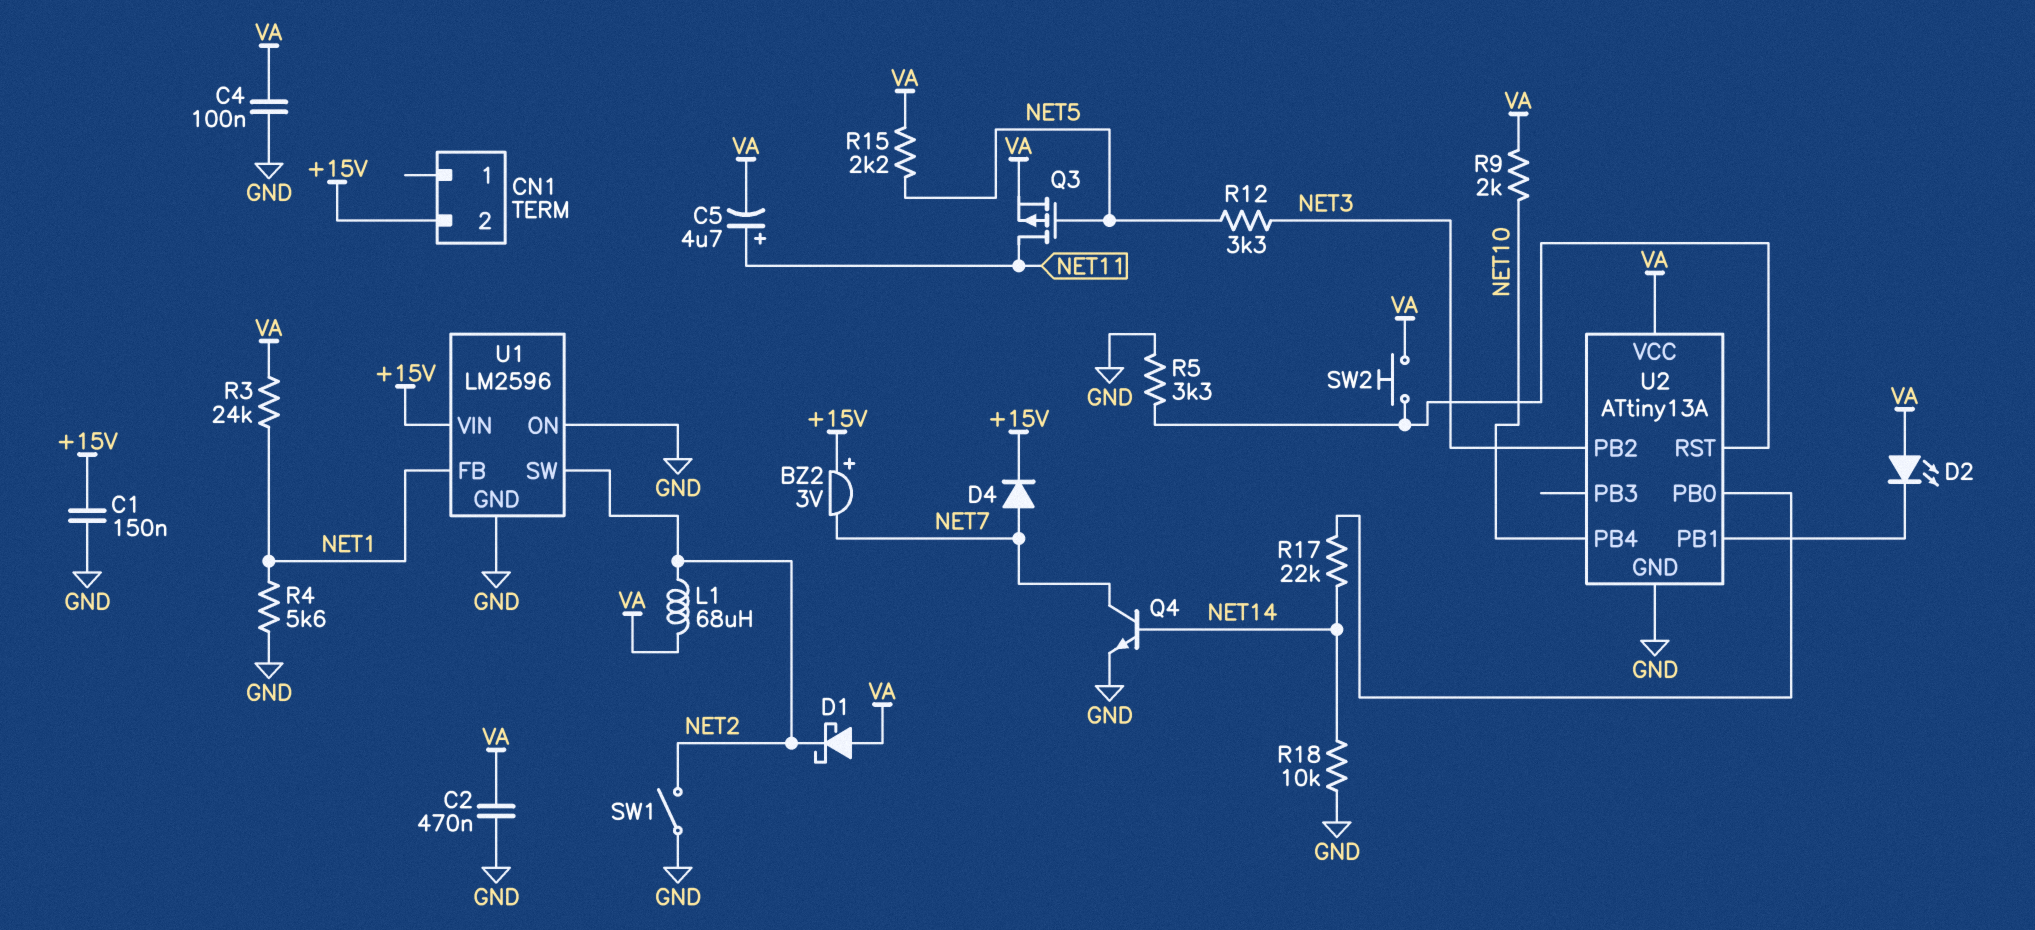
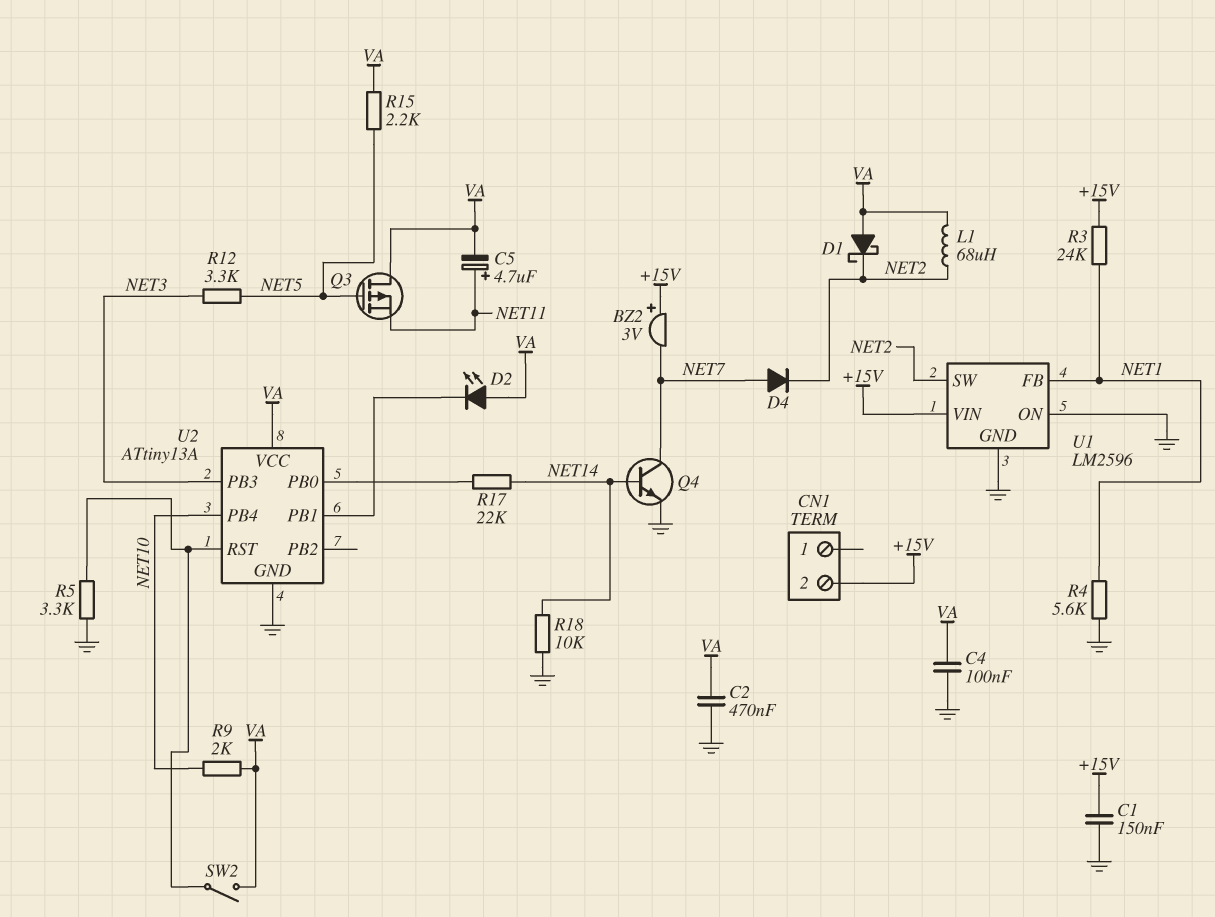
D4: diode (A NET7, K +15V) -> diode (A NET7, K NET2)
Q3: PMOS (G NET5, D NET11, S VA) -> PMOS (G NET5, D VA, S NET11)
R3: 24k (NET1, VA) -> 24k (+15V, NET1)
SW1: switch (GND, NET2) -> none
SW2: button (U2/RST, VA) -> switch (U2/RST, VA)
U2 pin PB2: NET3 -> none
U2 pin PB3: none -> NET3

